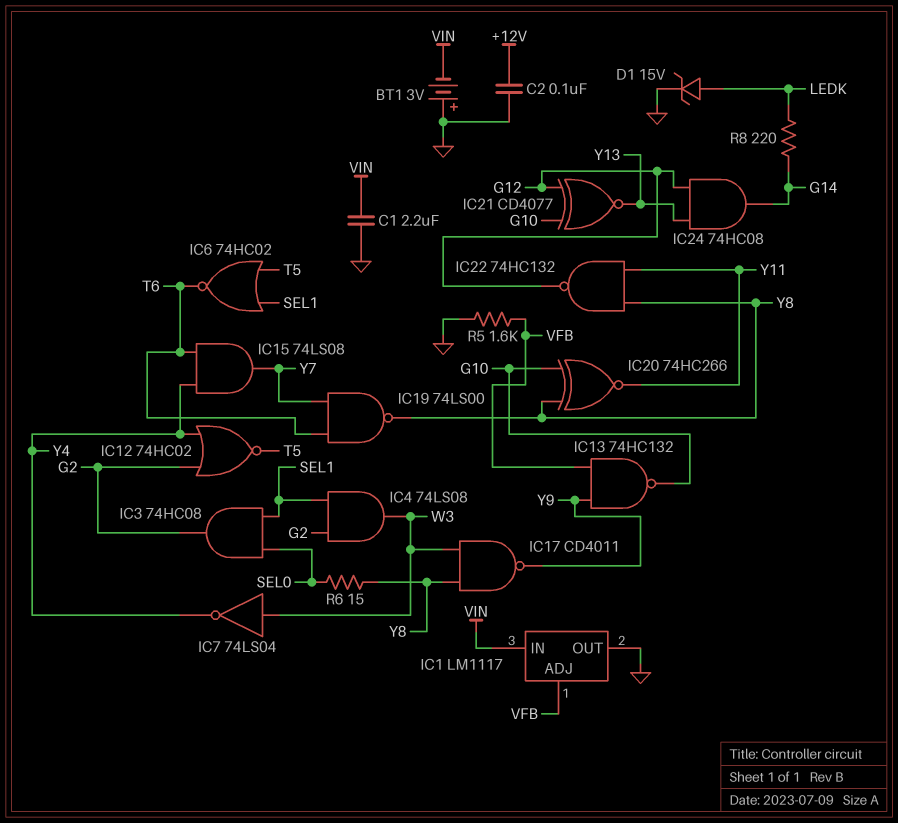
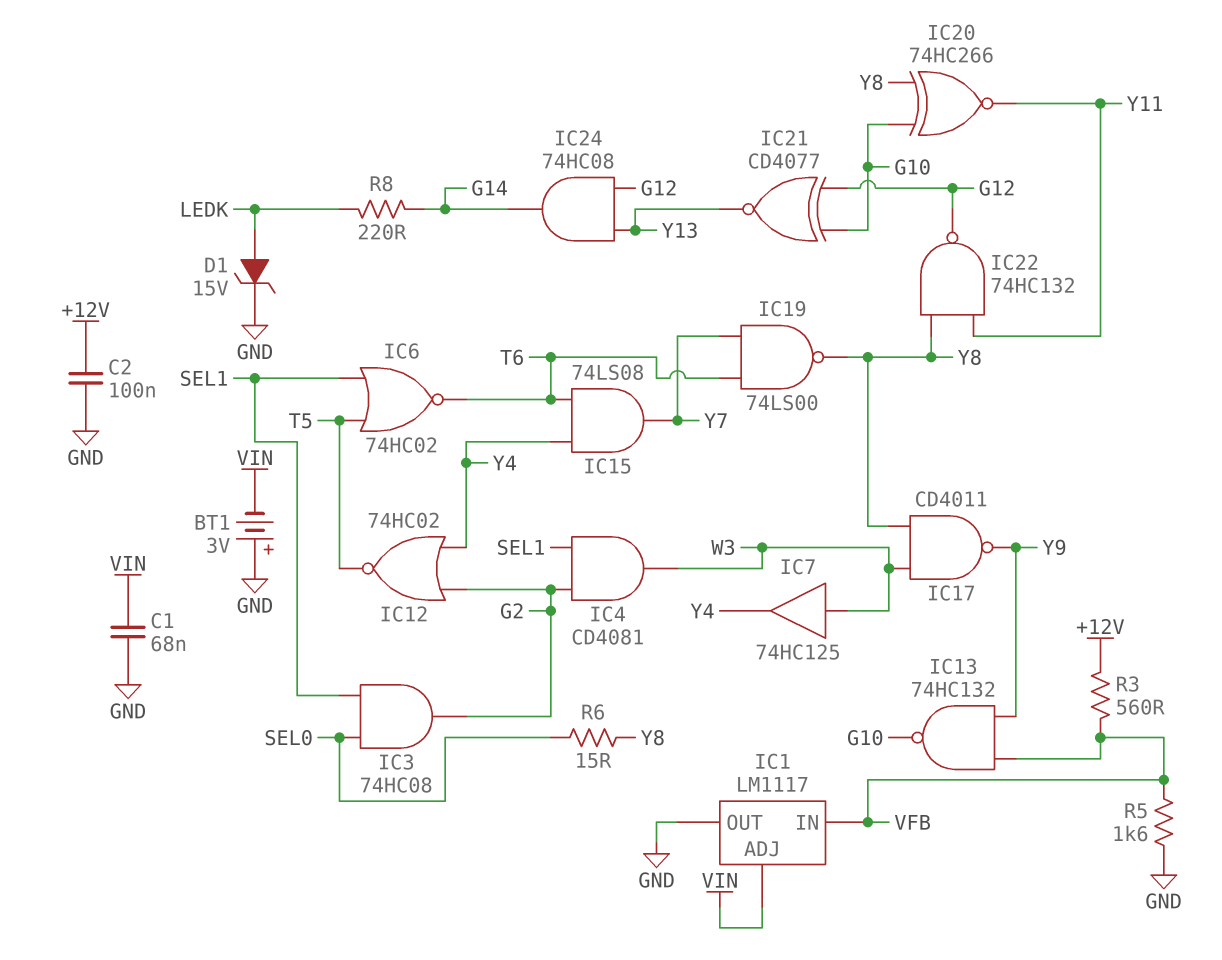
C1: 2.2uF (GND, VIN) -> 68nF (GND, VIN)
IC1 pin ADJ: VFB -> VIN
IC1 pin IN: VIN -> VFB
IC4: AND 74LS08 (in G2, in SEL1, out W3) -> AND CD4081 (in G2, in SEL1, out W3)
IC7: NOT 74LS04 (in W3, out Y4) -> buffer 74HC125 (in W3, out Y4)
R3: none -> 560 (+12V, VFB)

